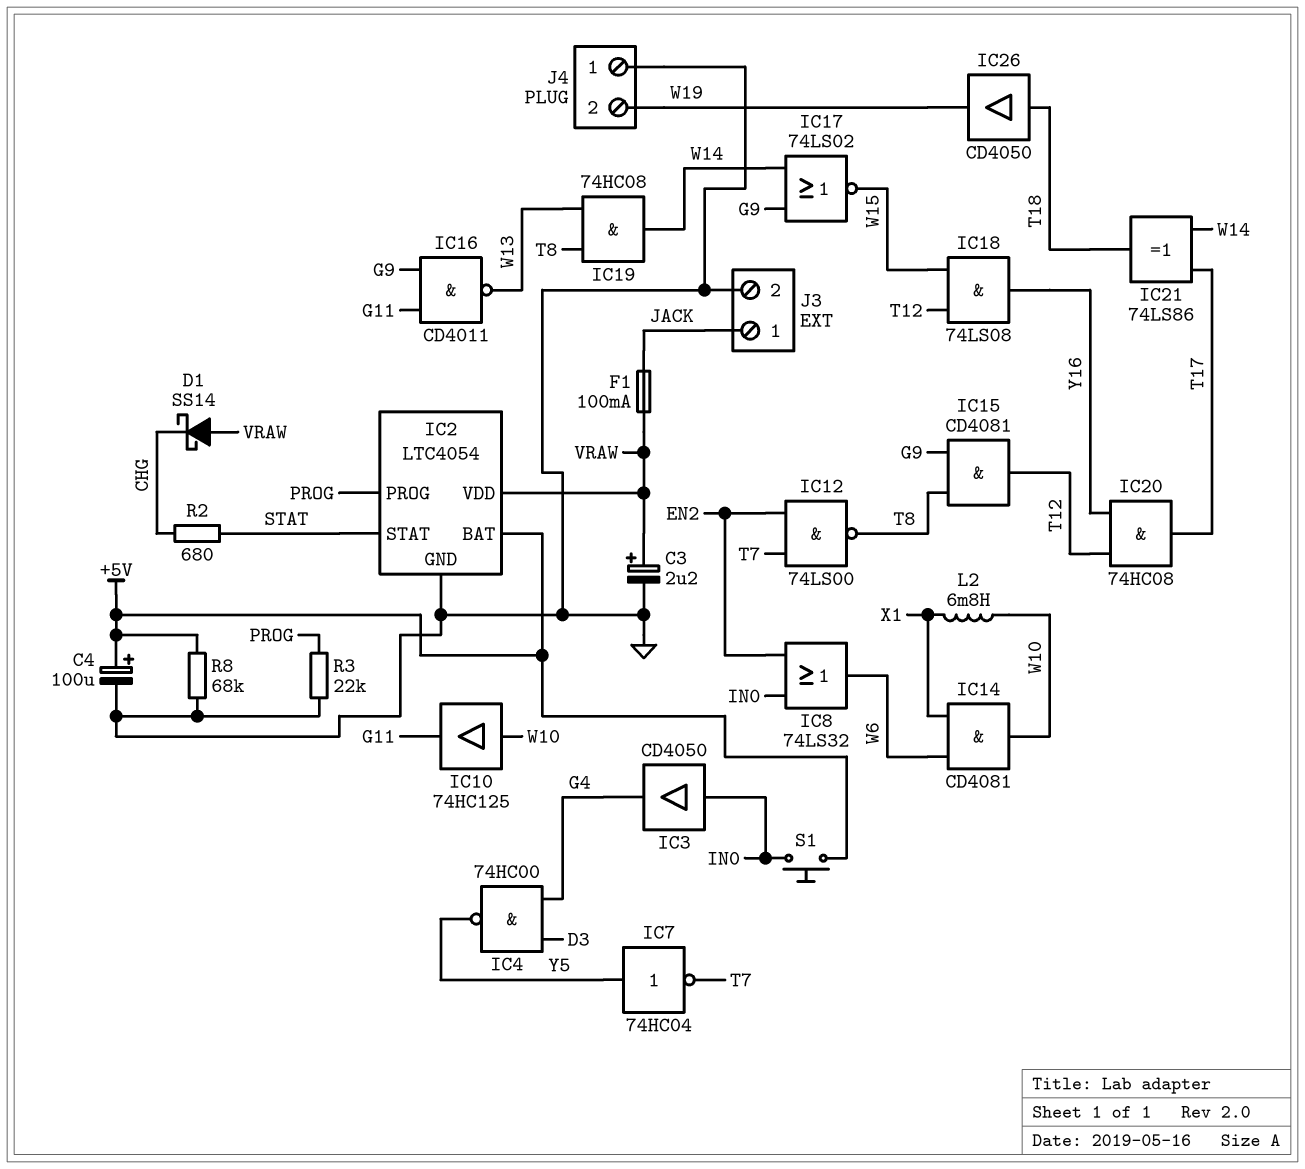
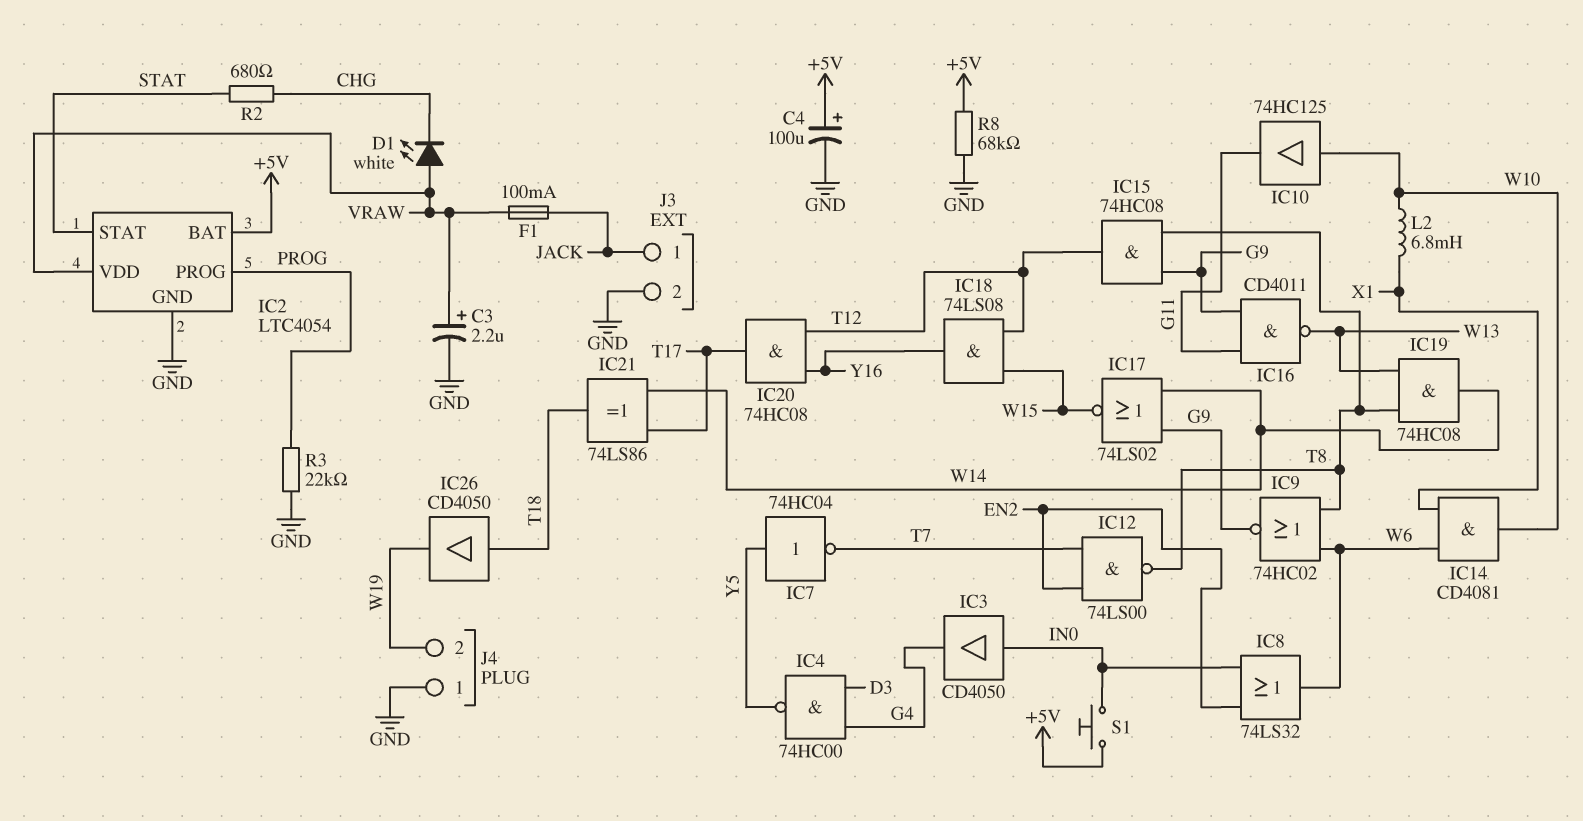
D1: schottky SS14 (A VRAW, K CHG) -> LED white (A VRAW, K CHG)
IC9: none -> NOR 74HC02 (in T8, in W6, out G9)
IC15: AND CD4081 (in G9, in T8, out T12) -> AND 74HC08 (in G9, in T8, out T12)

